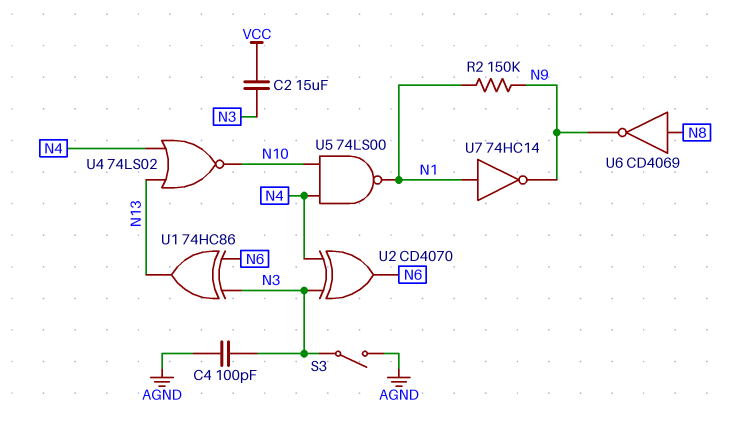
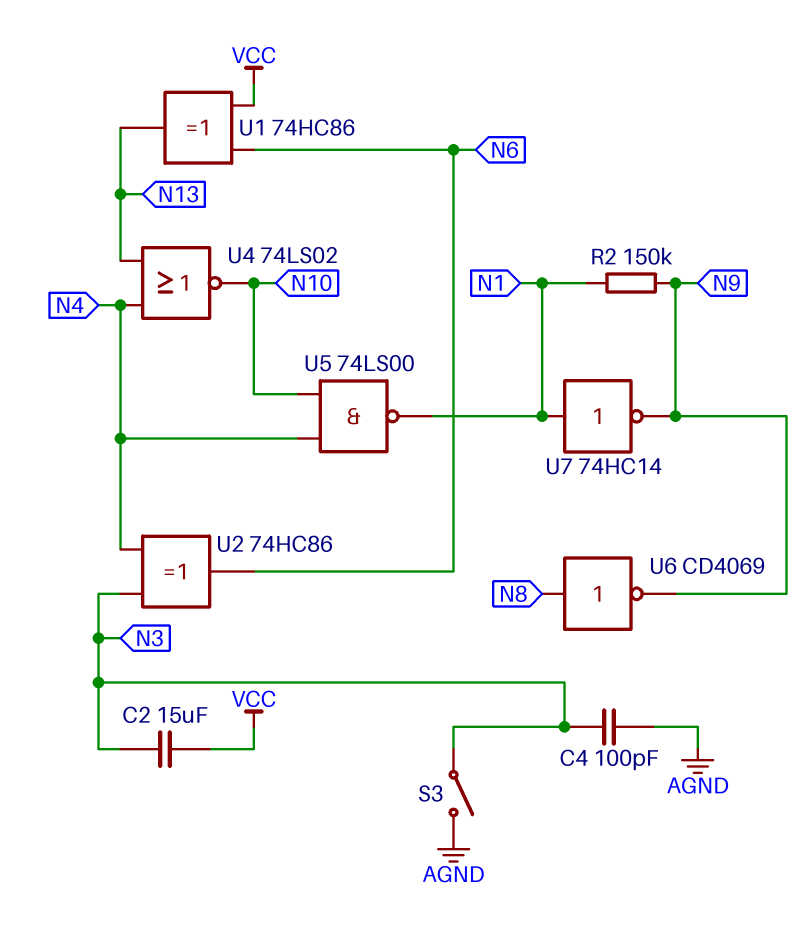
U1: XOR 74HC86 (in N3, in N6, out N13) -> XOR 74HC86 (in N6, in VCC, out N13)
U2: XOR CD4070 (in N3, in N4, out N6) -> XOR 74HC86 (in N3, in N4, out N6)

